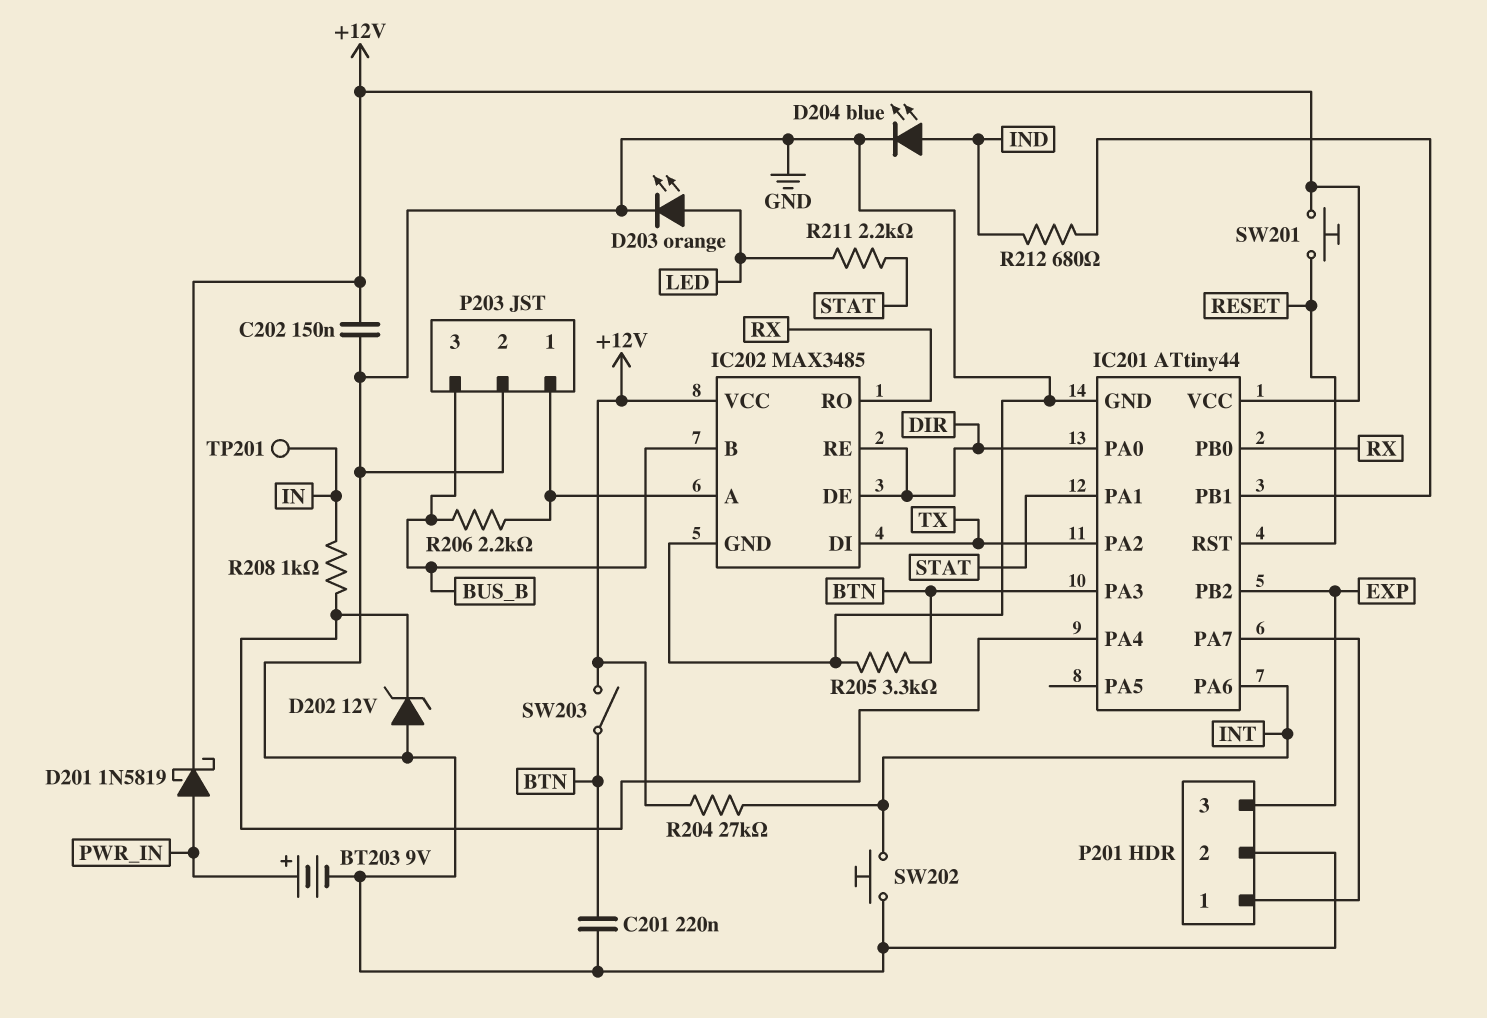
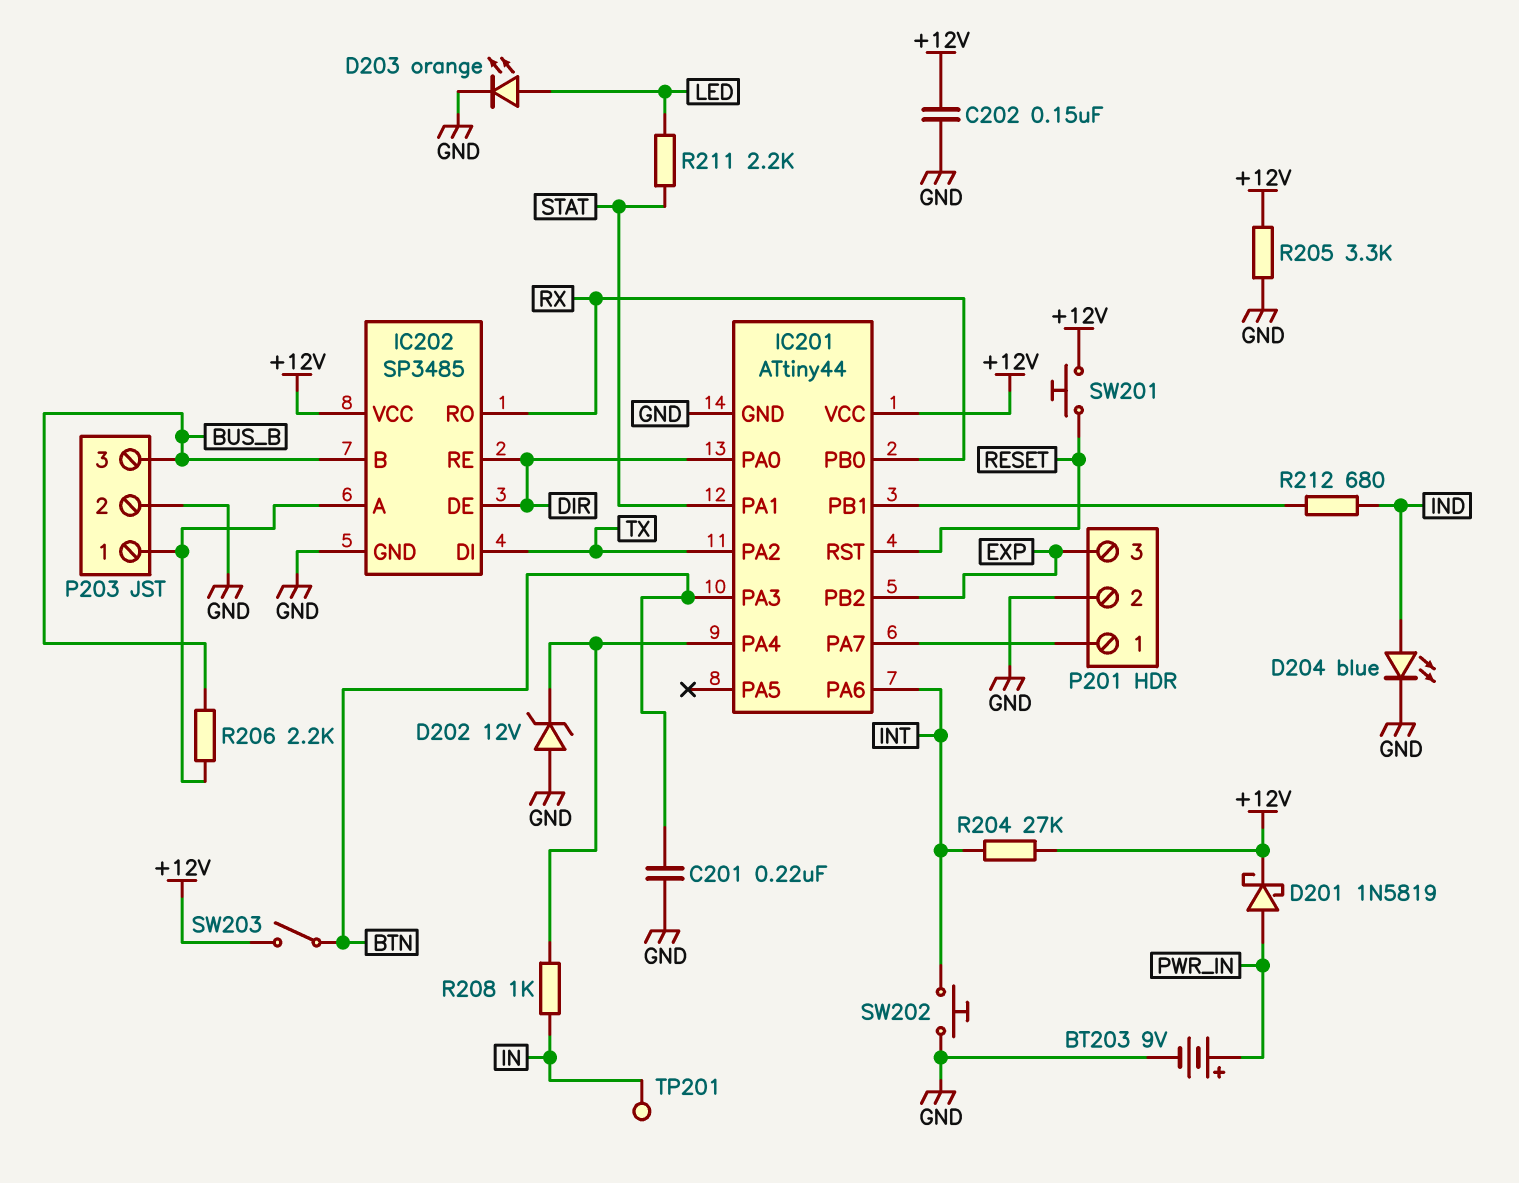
IC202: MAX3485 -> SP3485
R205: 3.3k (BTN, GND) -> 3.3k (+12V, GND)

